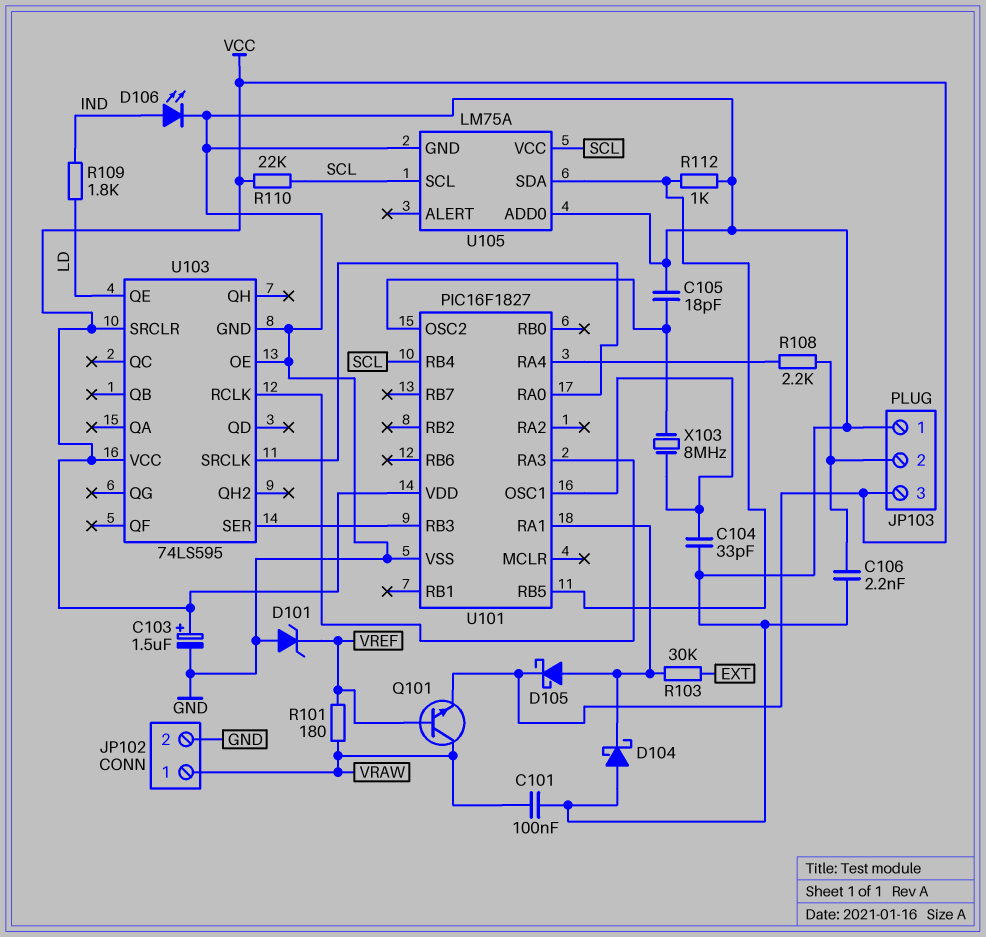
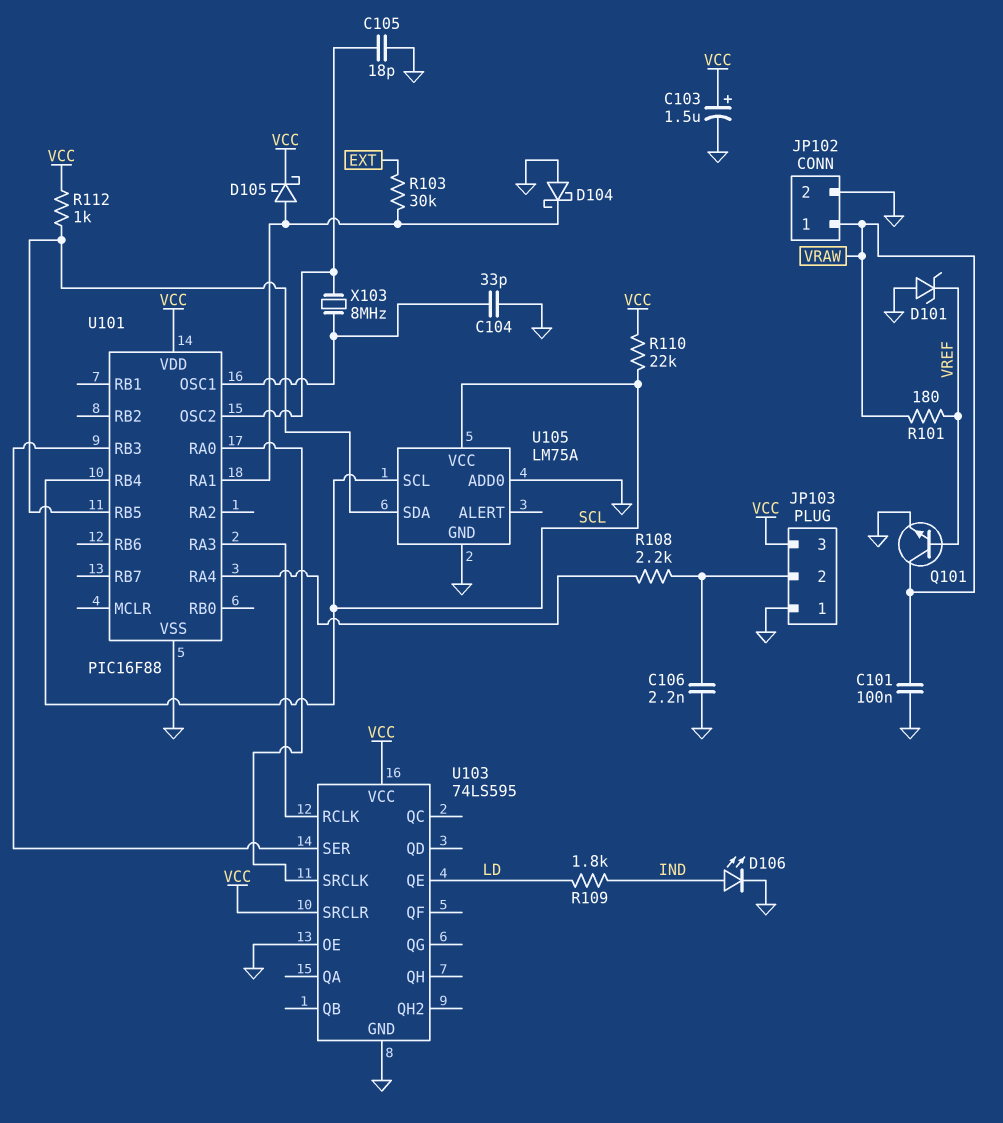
Q101: NPN (B VREF, C VRAW, E VCC) -> NPN (B VREF, C VRAW, E GND)
R112: 1k (GND, U101/RB5) -> 1k (U101/RB5, VCC)
U101: PIC16F1827 -> PIC16F88

